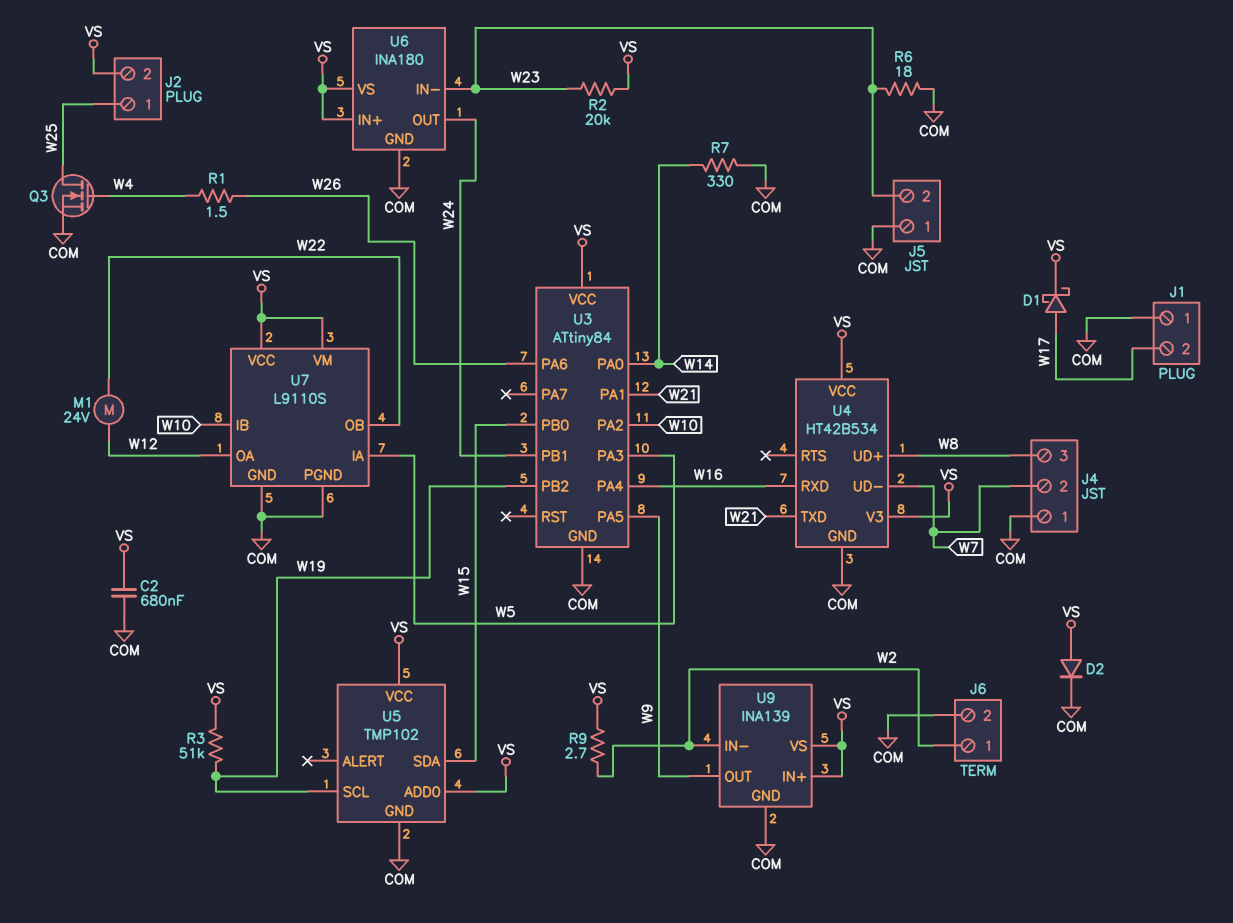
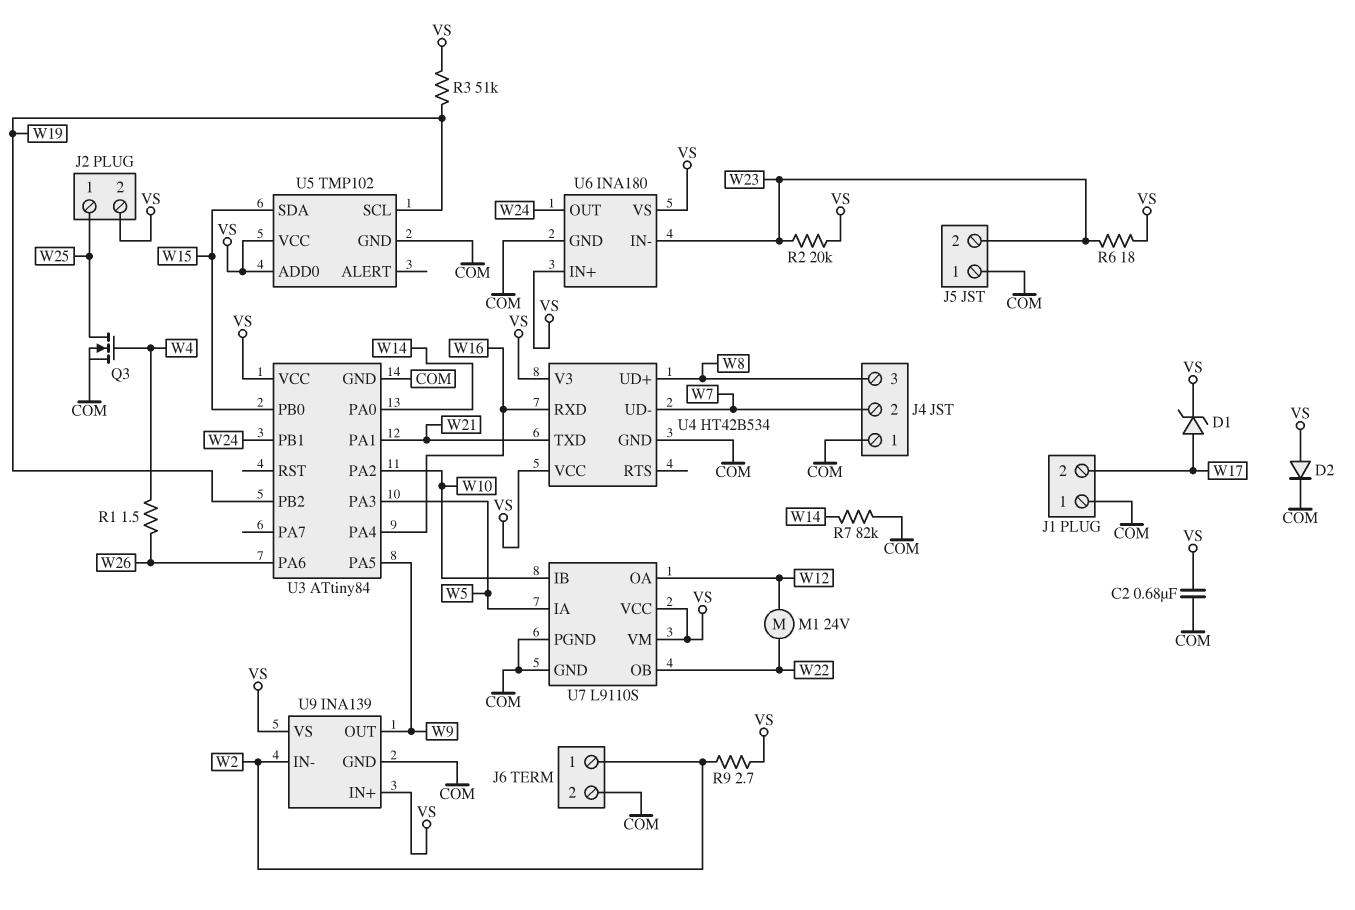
D1: schottky (A W17, K VS) -> zener (A W17, K VS)
R6: 18 (COM, W23) -> 18 (VS, W23)
R7: 330 (COM, W14) -> 82k (COM, W14)

